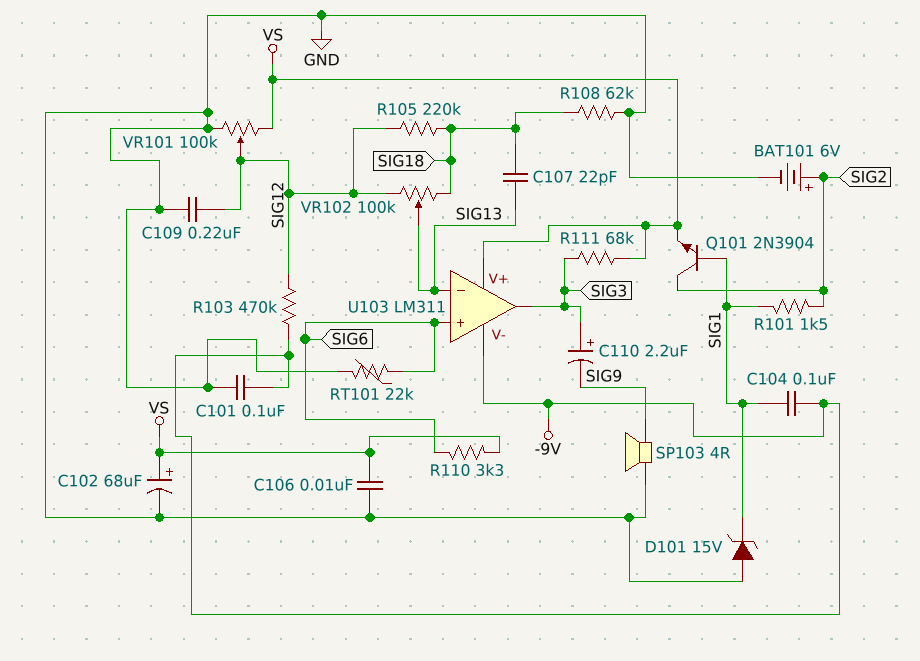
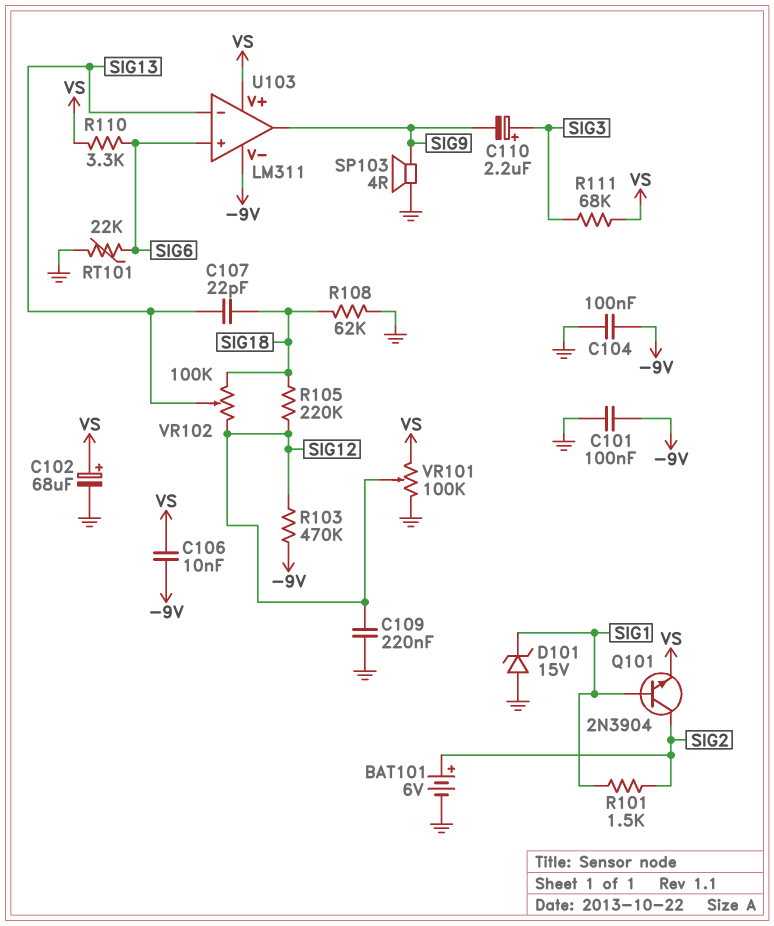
C104: 100nF (-9V, SIG1) -> 100nF (-9V, GND)
C106: 10nF (GND, VS) -> 10nF (-9V, VS)
U103 pin out: SIG3 -> SIG9

